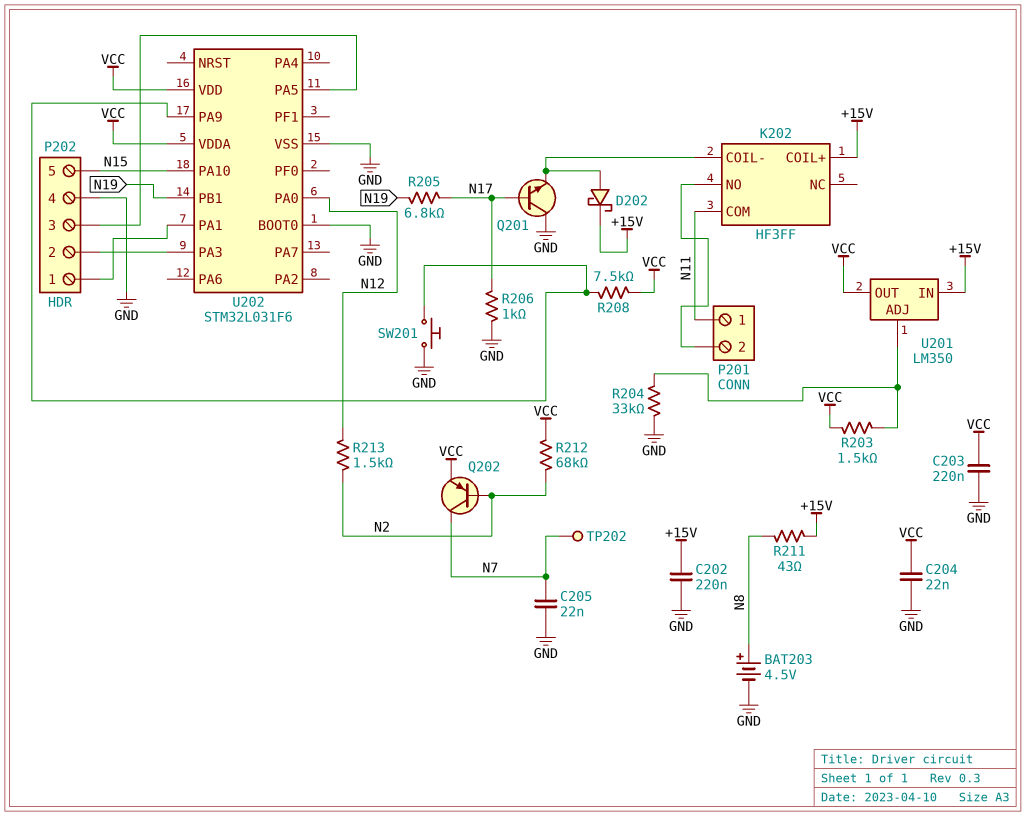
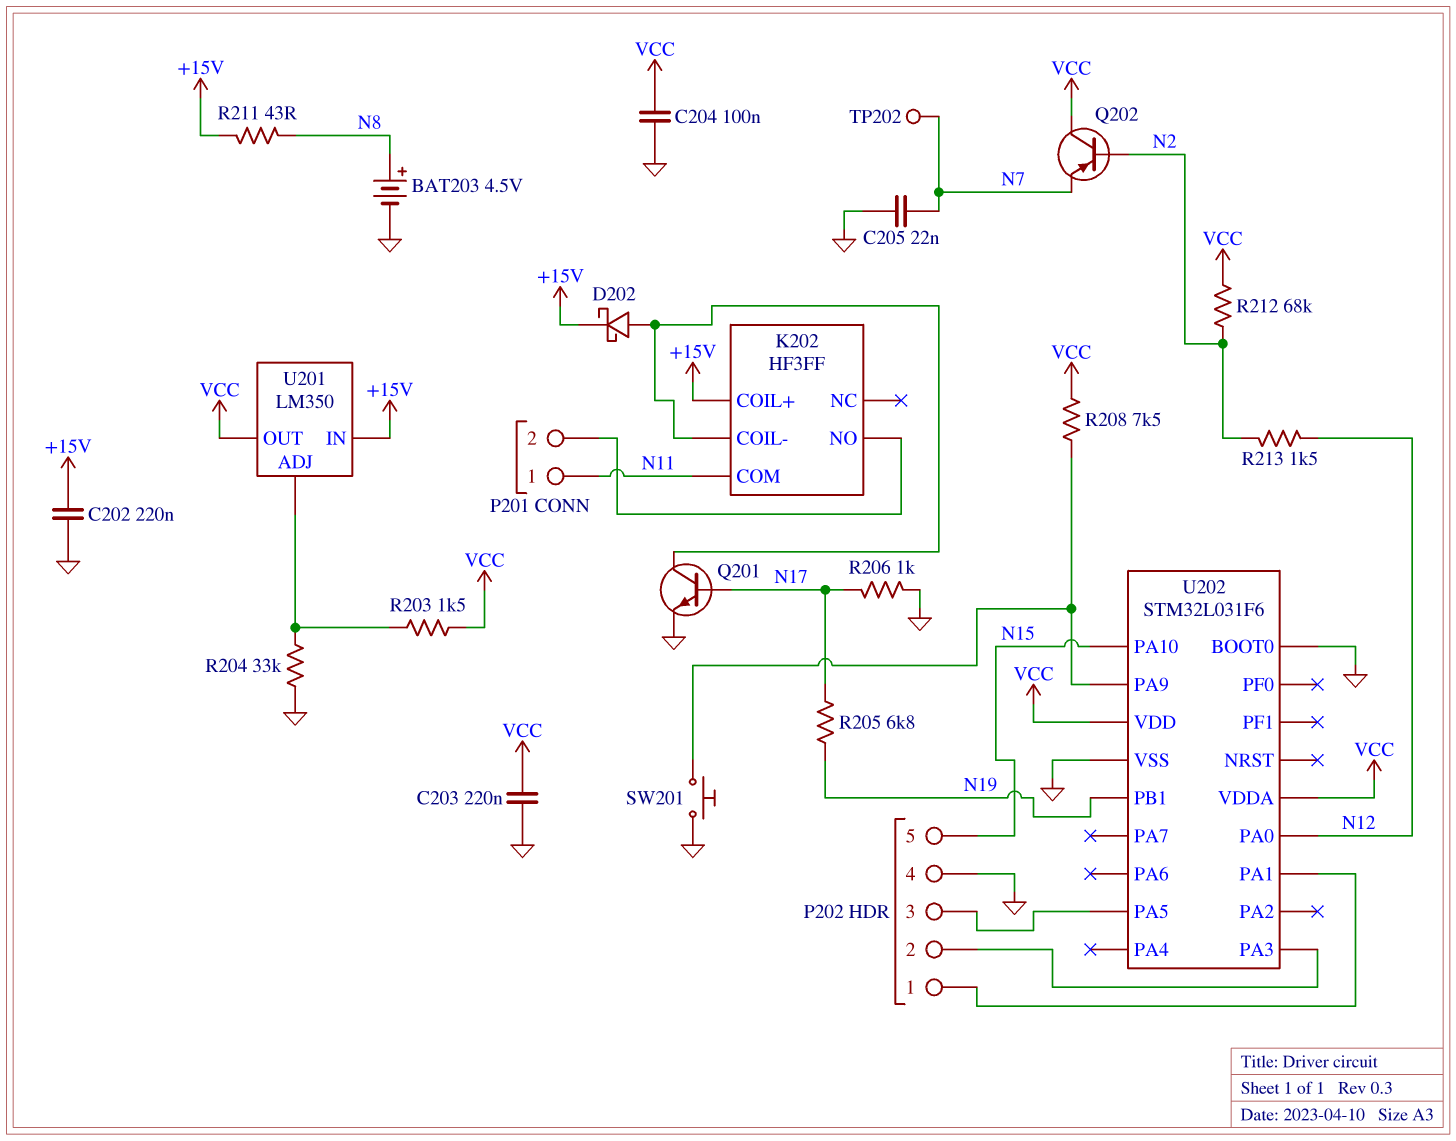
C204: 22nF (GND, VCC) -> 100nF (GND, VCC)
Q201: NPN (B N17, C GND, E K202/COIL-) -> NPN (B N17, C K202/COIL-, E GND)
Q202: PNP (B N2, C N7, E VCC) -> PNP (B N2, C VCC, E N7)

